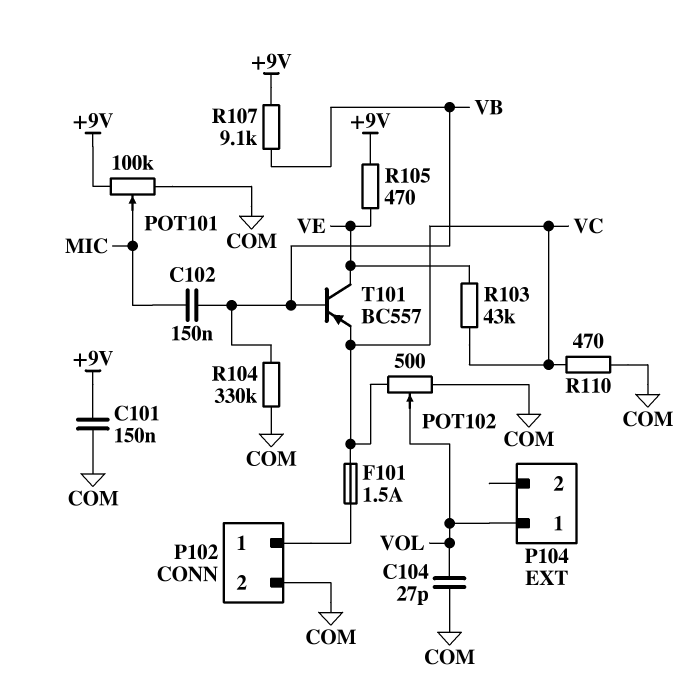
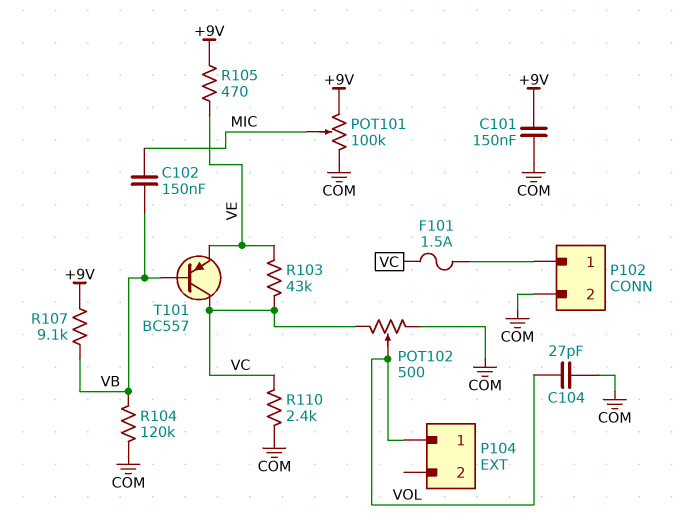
R104: 330k (COM, VB) -> 120k (COM, VB)
R110: 470 (COM, VC) -> 2.4k (COM, VC)
T101: PNP BC557 (B VB, C VE, E VC) -> PNP BC557 (B VB, C VC, E VE)

